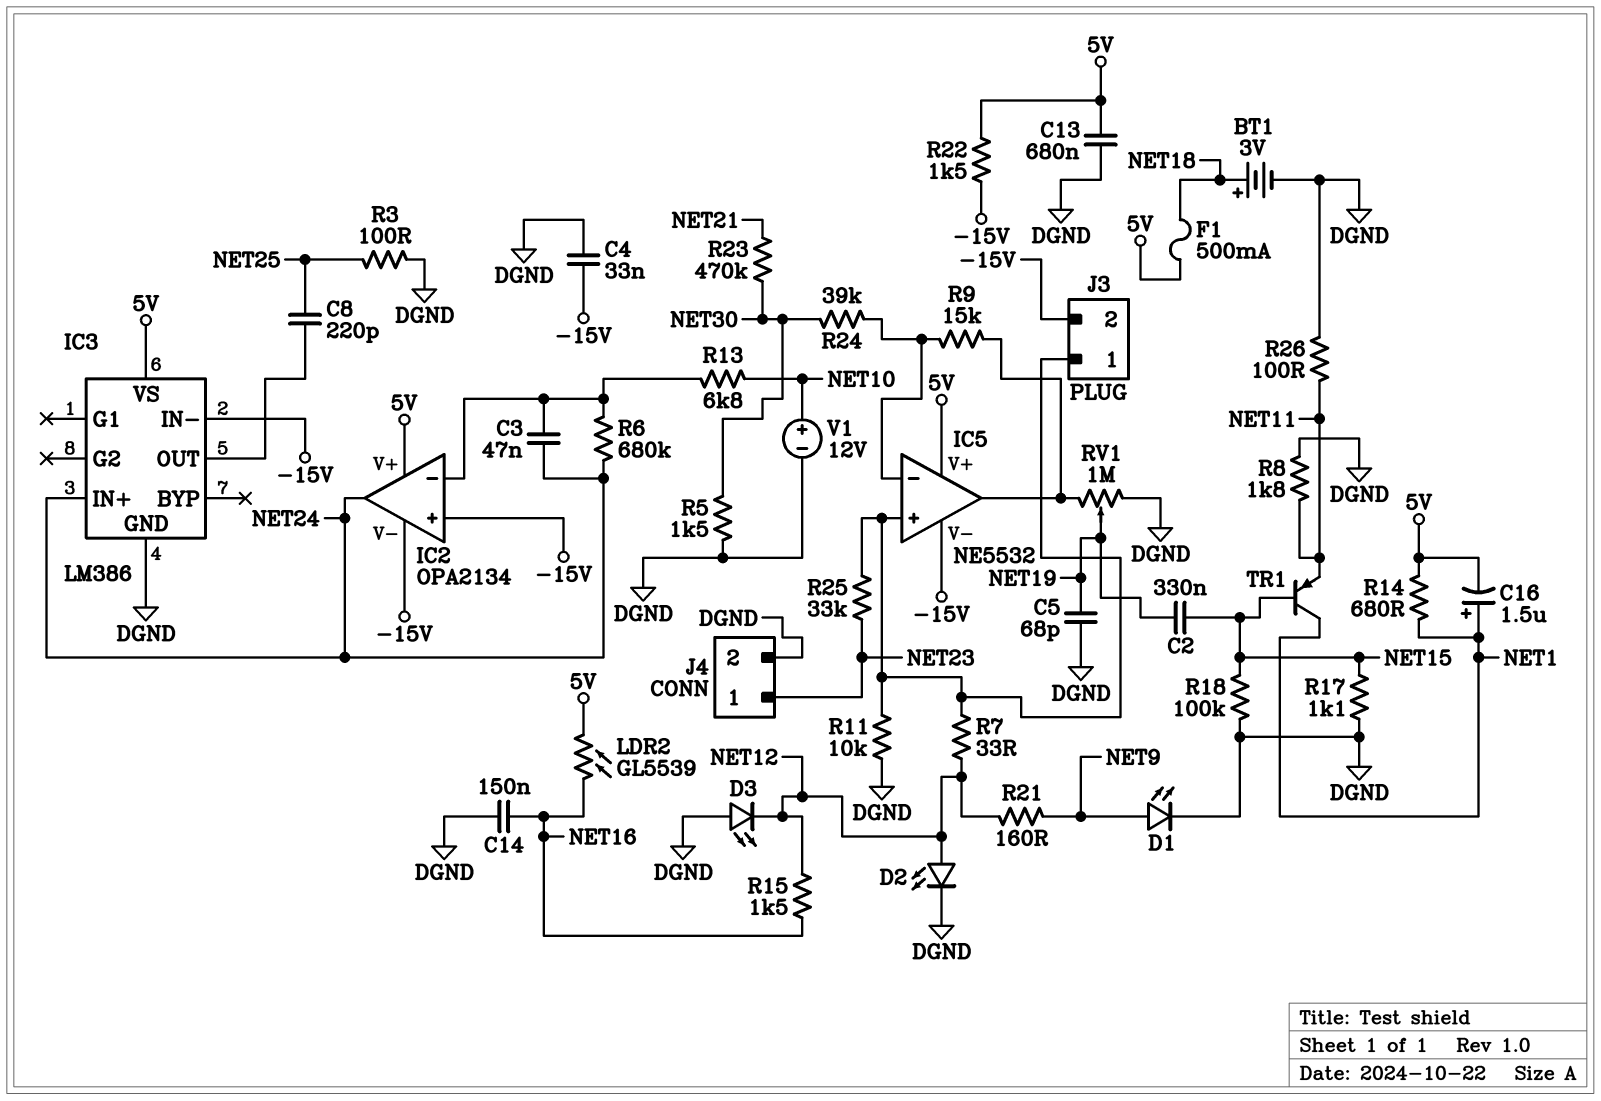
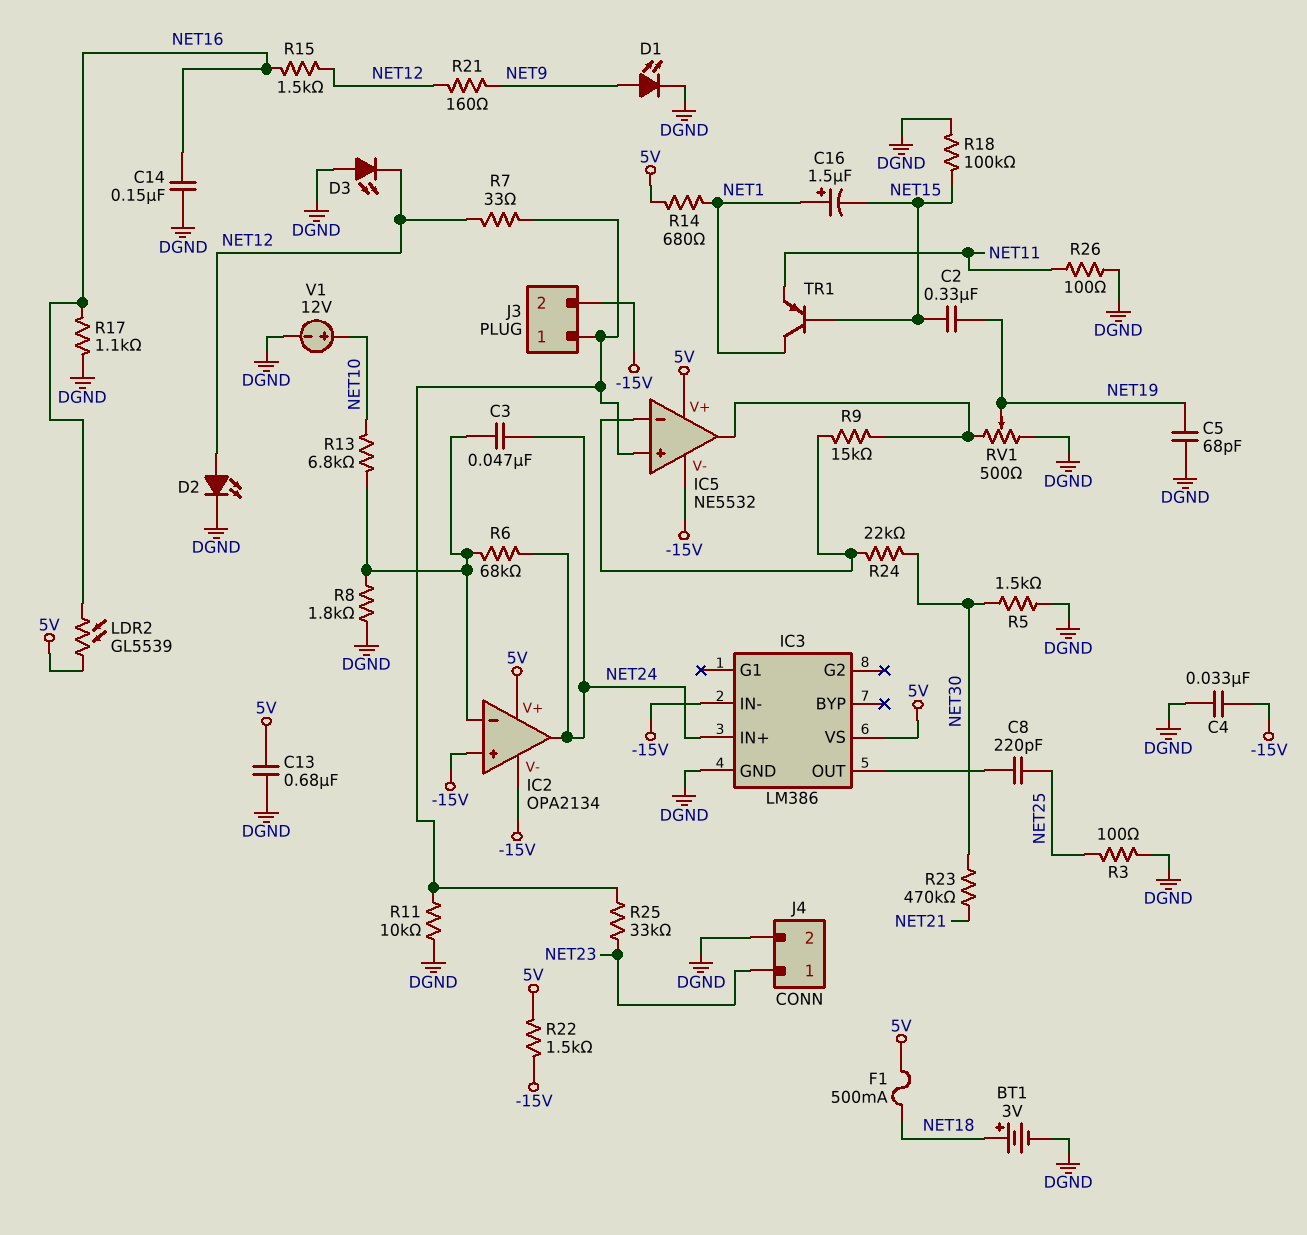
C16: 1.5uF (plus NET1, minus 5V) -> 1.5uF (plus NET1, minus NET15)
R6: 680k (IC2/in-, NET24) -> 68k (IC2/in-, NET24)
R8: 1.8k (DGND, NET11) -> 1.8k (DGND, IC2/in-)
R17: 1.1k (DGND, NET15) -> 1.1k (DGND, NET16)
R24: 39k (IC5/in-, NET30) -> 22k (IC5/in-, NET30)
RV1: 1M (DGND, IC5/out, wiper NET19) -> 500 (DGND, IC5/out, wiper NET19)

